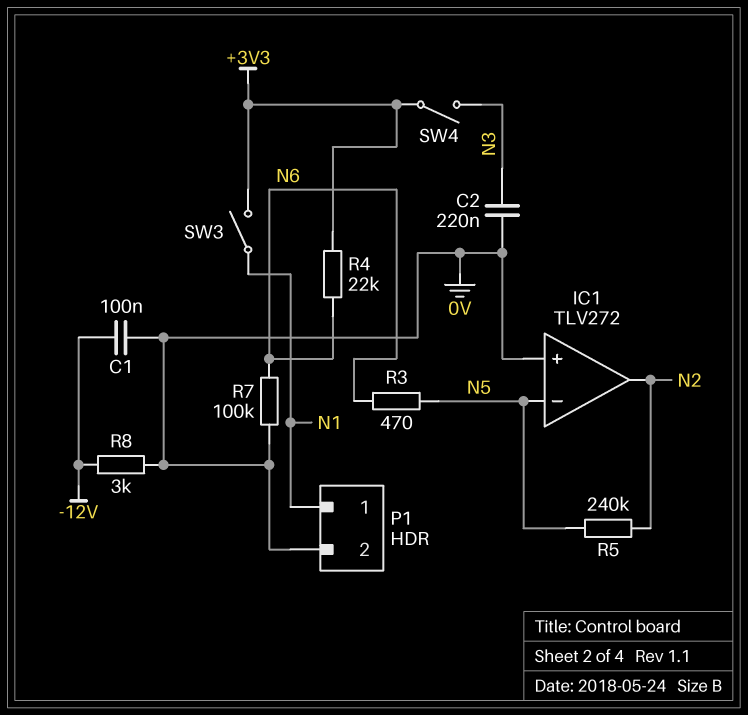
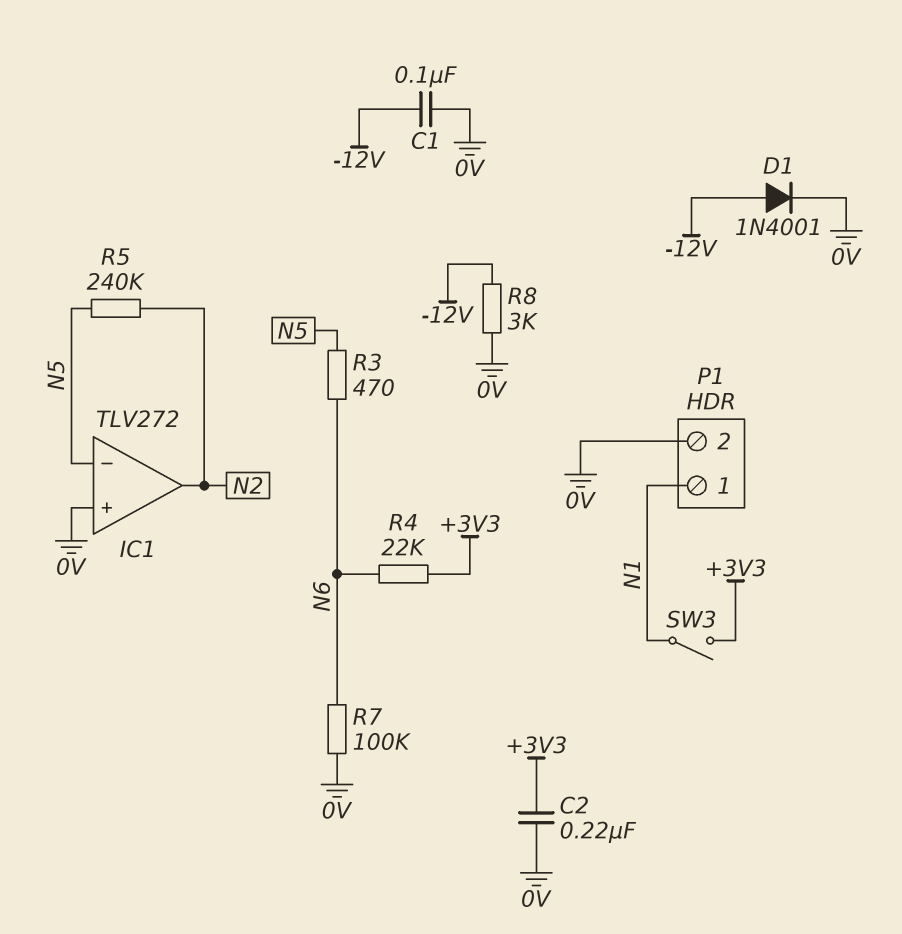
C2: 220nF (0V, N3) -> 220nF (+3V3, 0V)
D1: none -> diode 1N4001 (A -12V, K 0V)
SW4: switch (+3V3, N3) -> none

